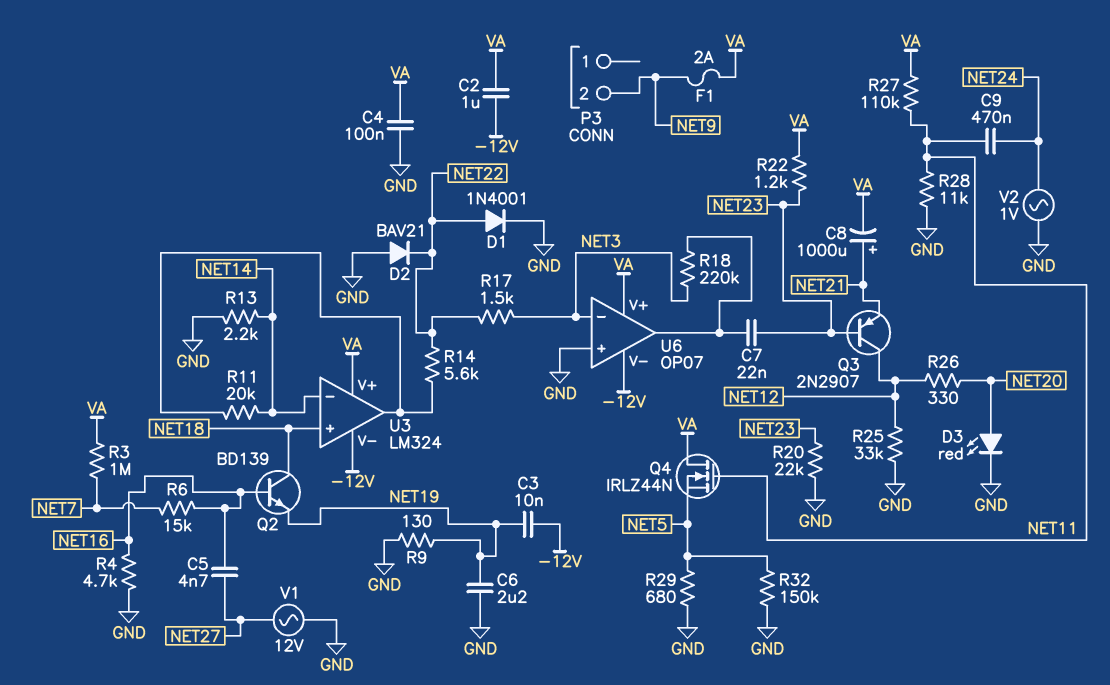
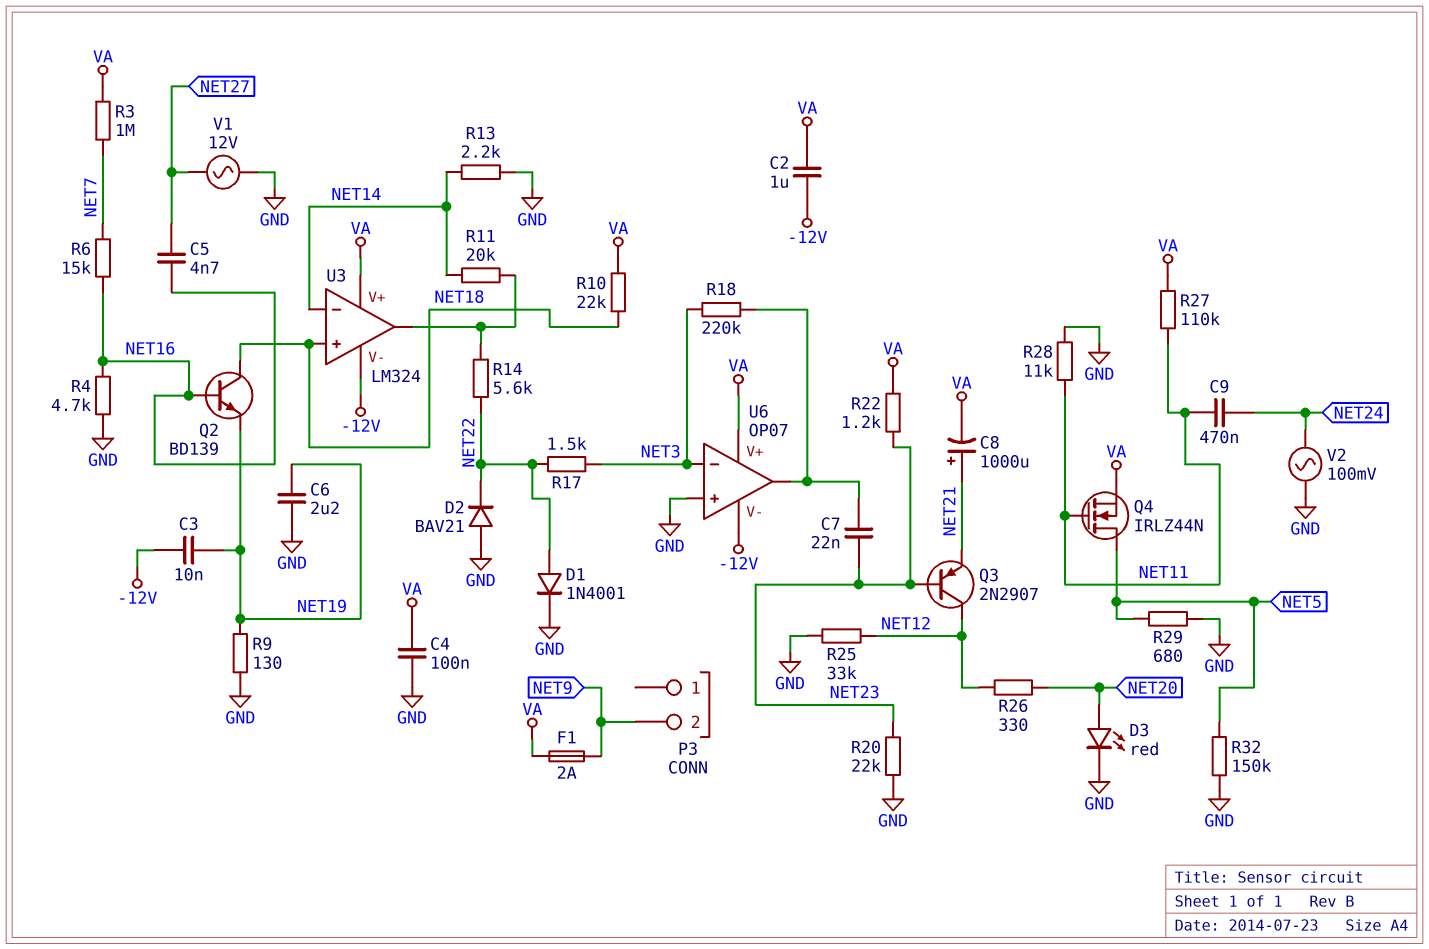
Q4: NMOS IRLZ44N (G NET11, D VA, S NET5) -> NMOS IRLZ44N (G NET11, D NET5, S VA)
R10: none -> 22k (NET18, VA)
V2: AC 1V (GND, NET24) -> AC 100mV (GND, NET24)

